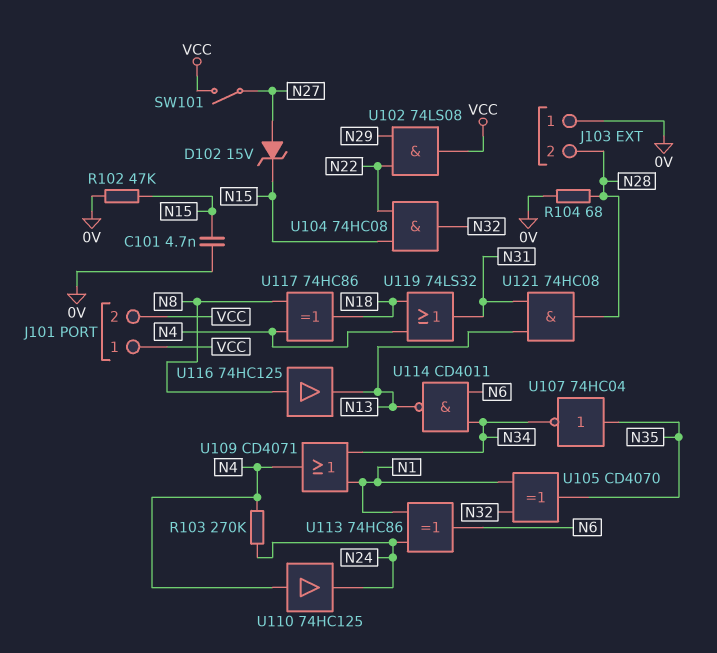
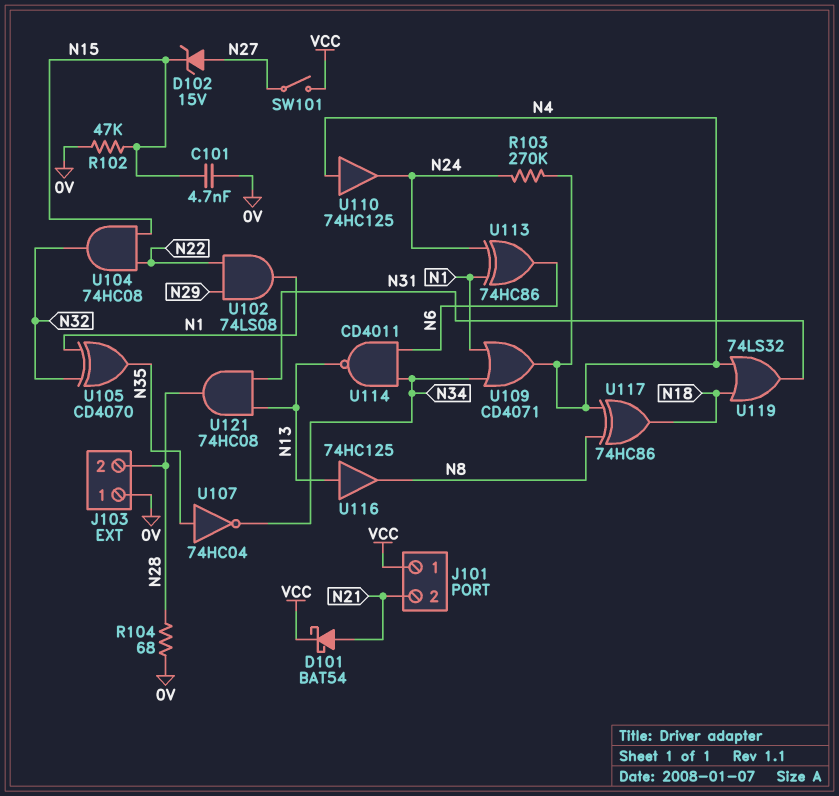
D101: none -> schottky BAT54 (A N21, K VCC)
J101 pin 2: VCC -> N21
U102: AND 74LS08 (in N22, in N29, out VCC) -> AND 74LS08 (in N22, in N29, out N1)
U116: buffer 74HC125 (in N8, out N13) -> buffer 74HC125 (in N13, out N8)

